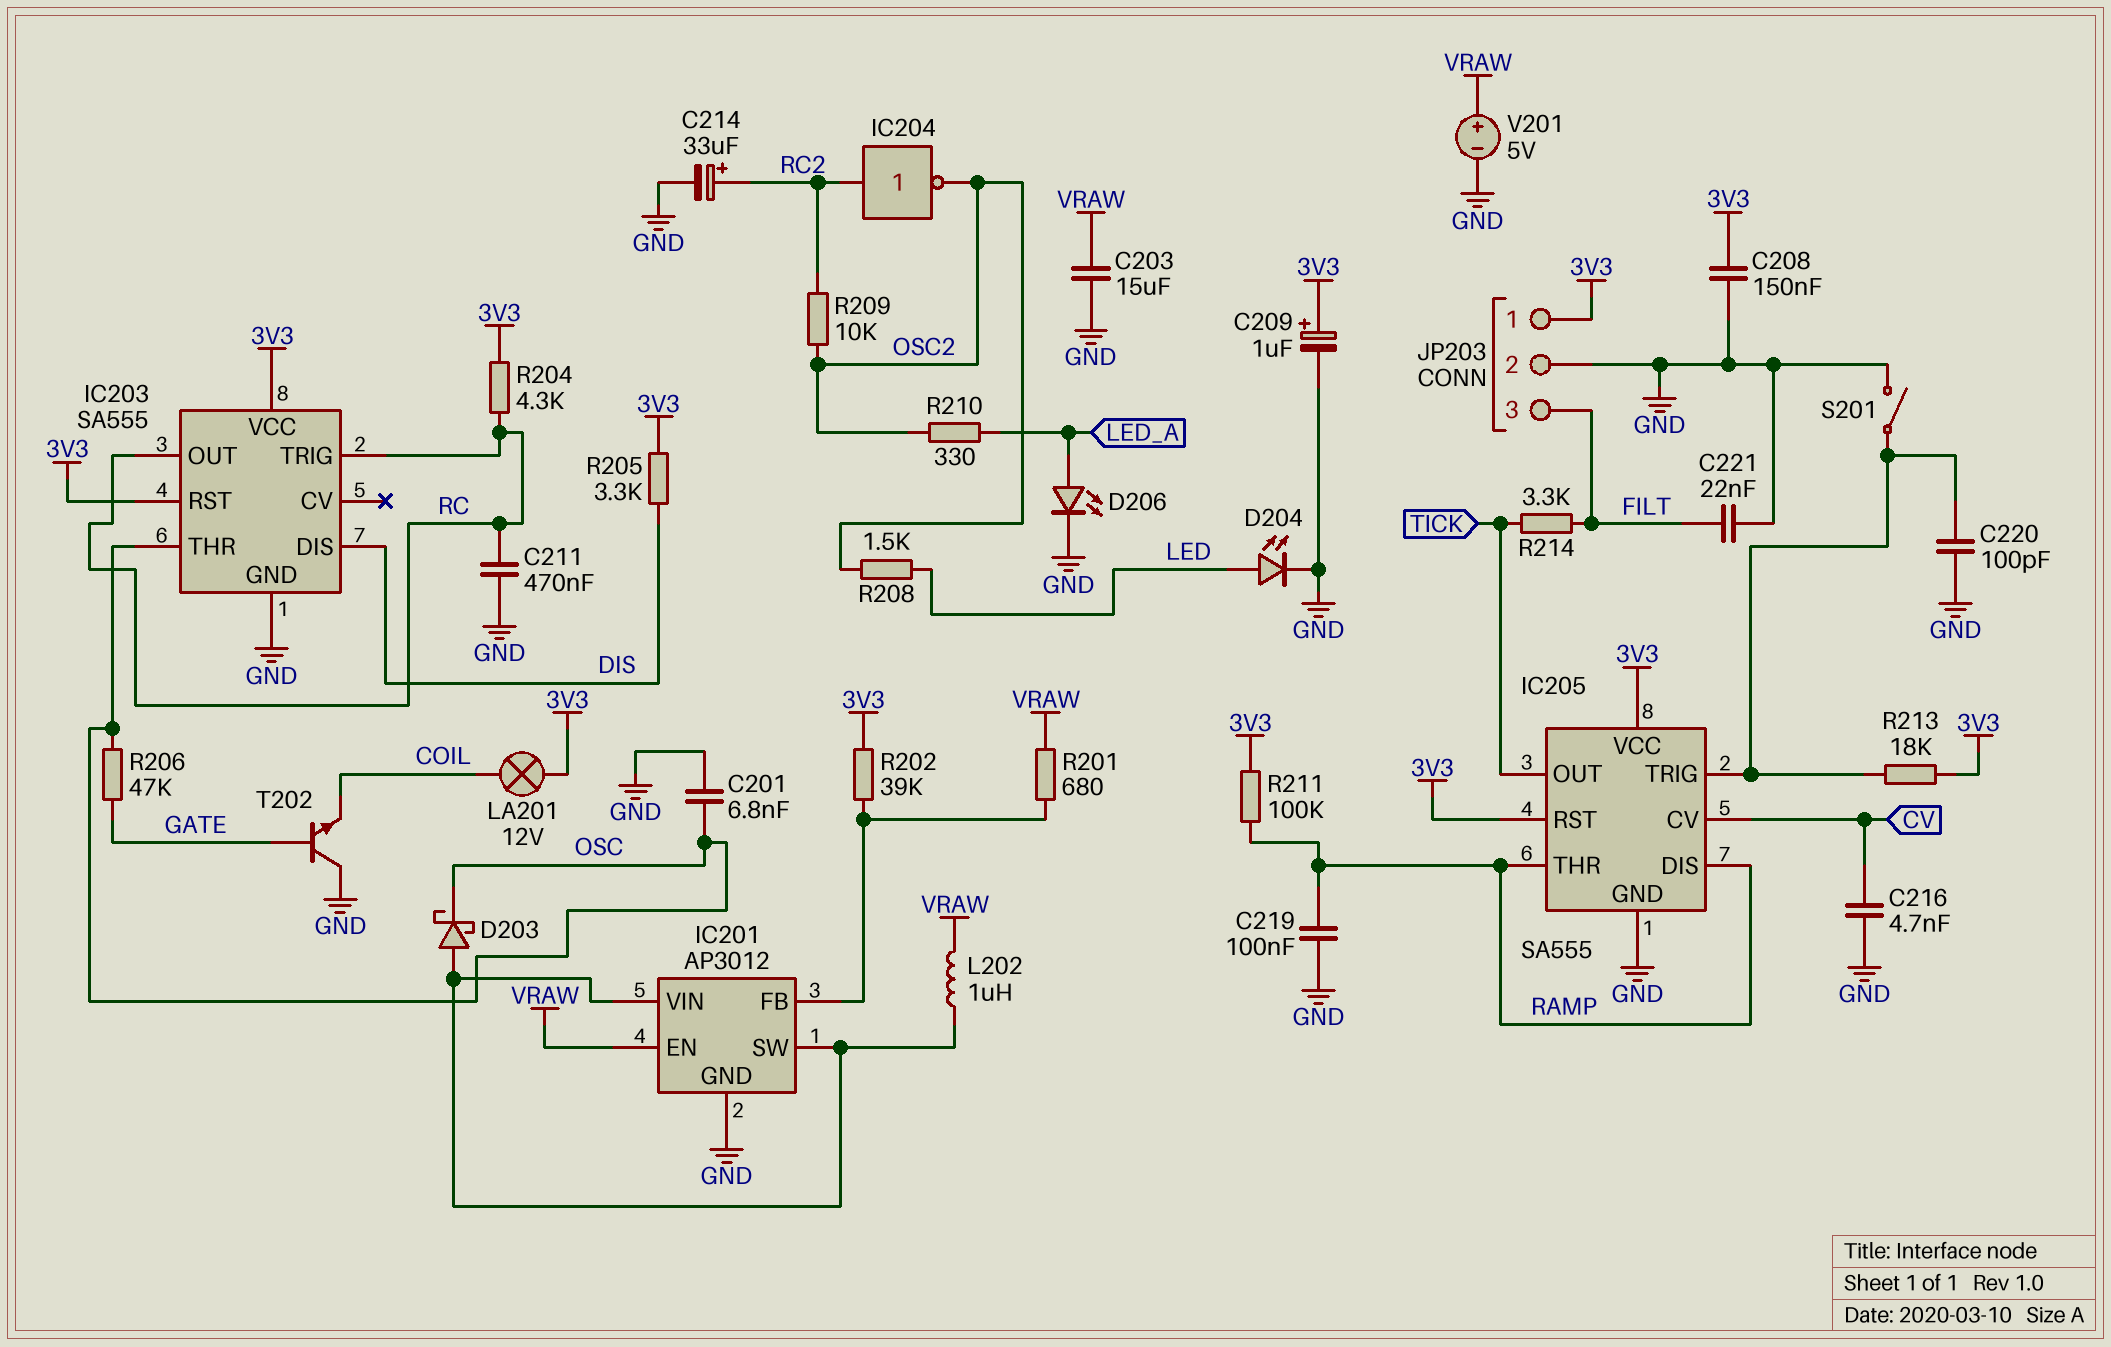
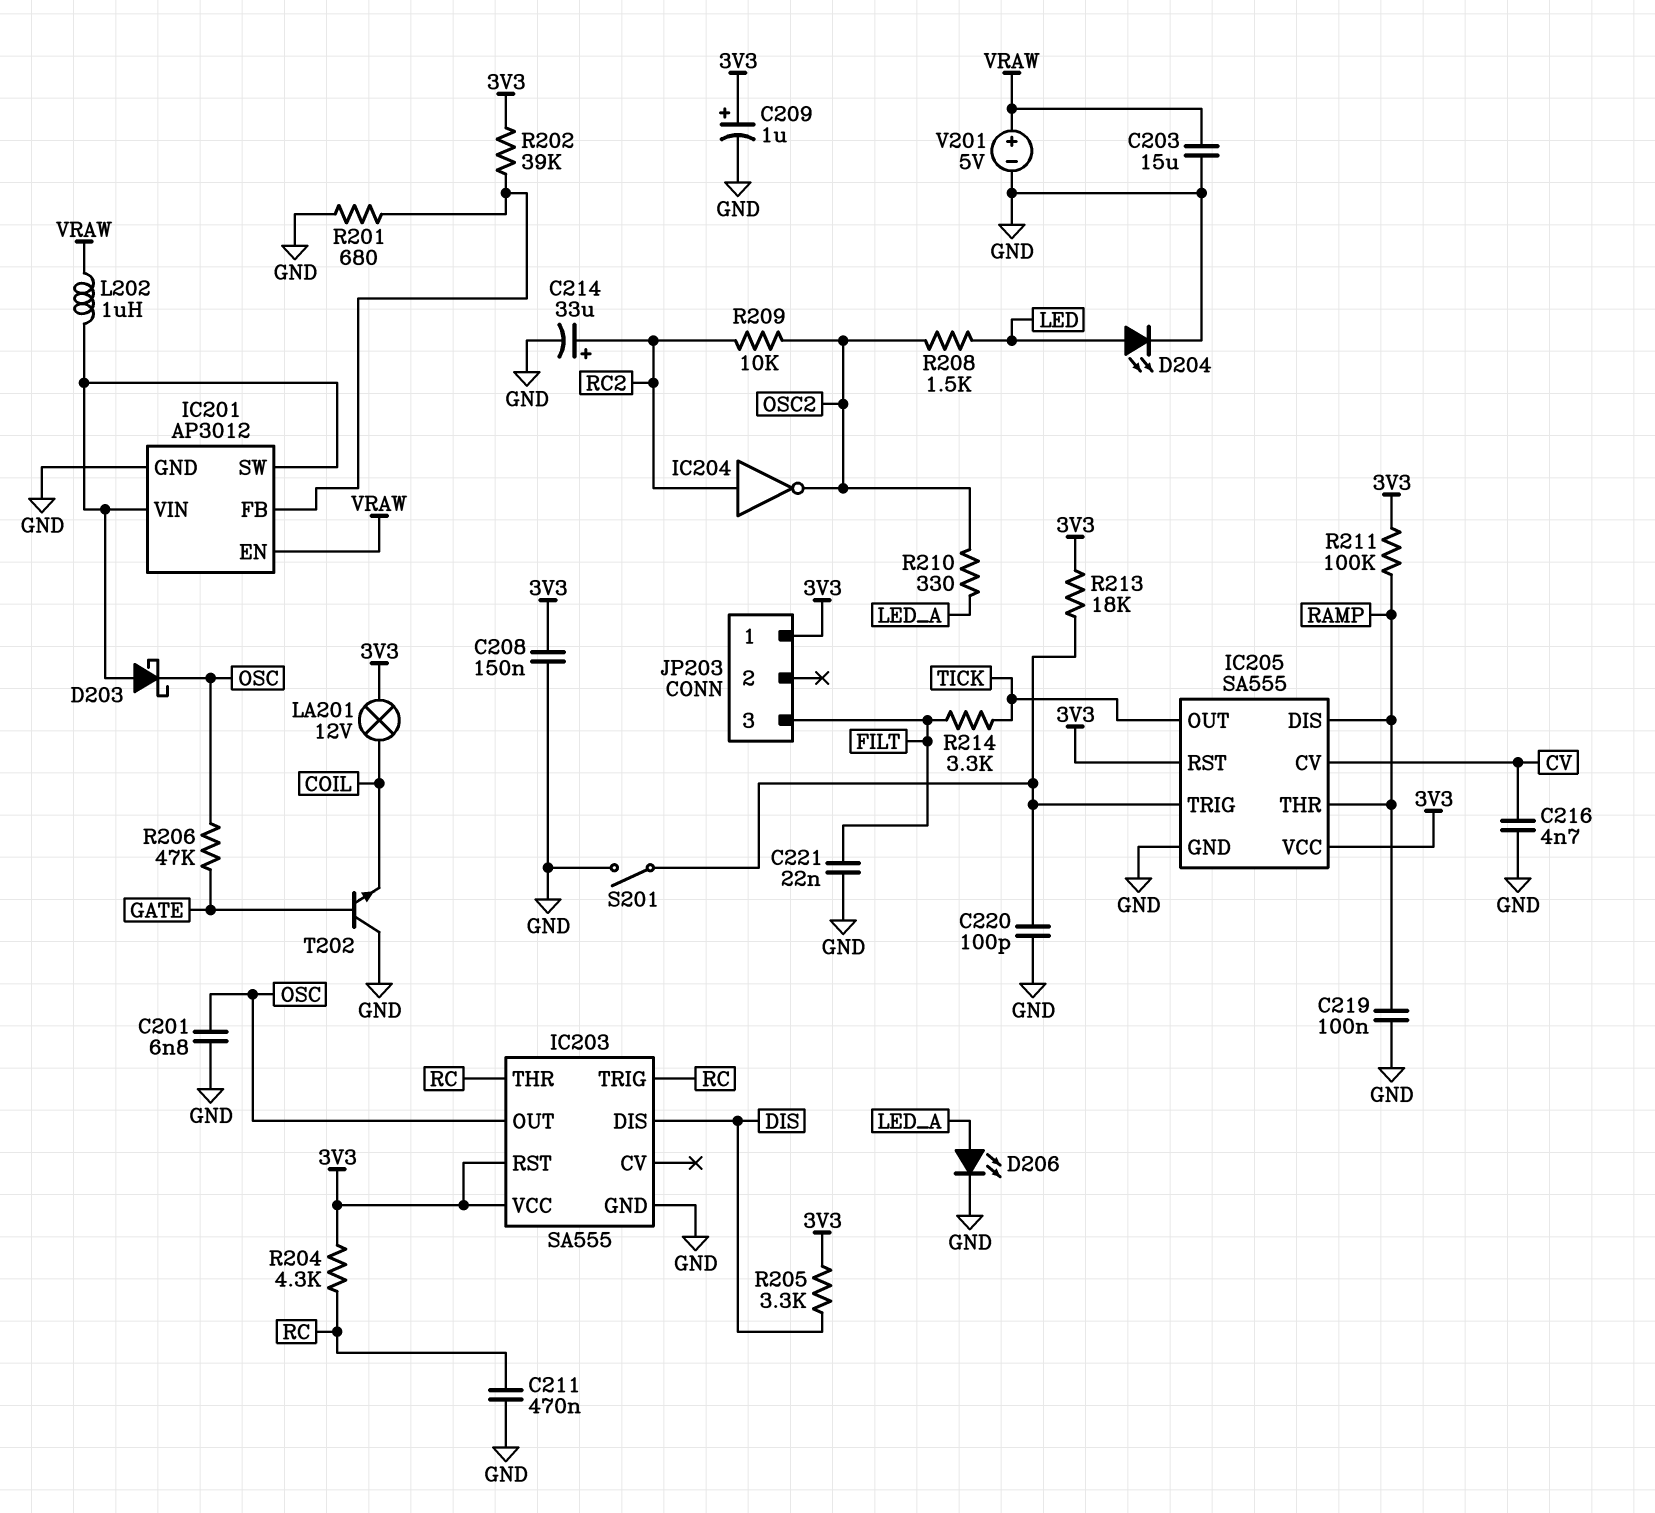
IC203 pin OUT: RC -> OSC
IC203 pin THR: OSC -> RC
JP203 pin 2: GND -> none
R201: 680 (IC201/FB, VRAW) -> 680 (GND, IC201/FB)

